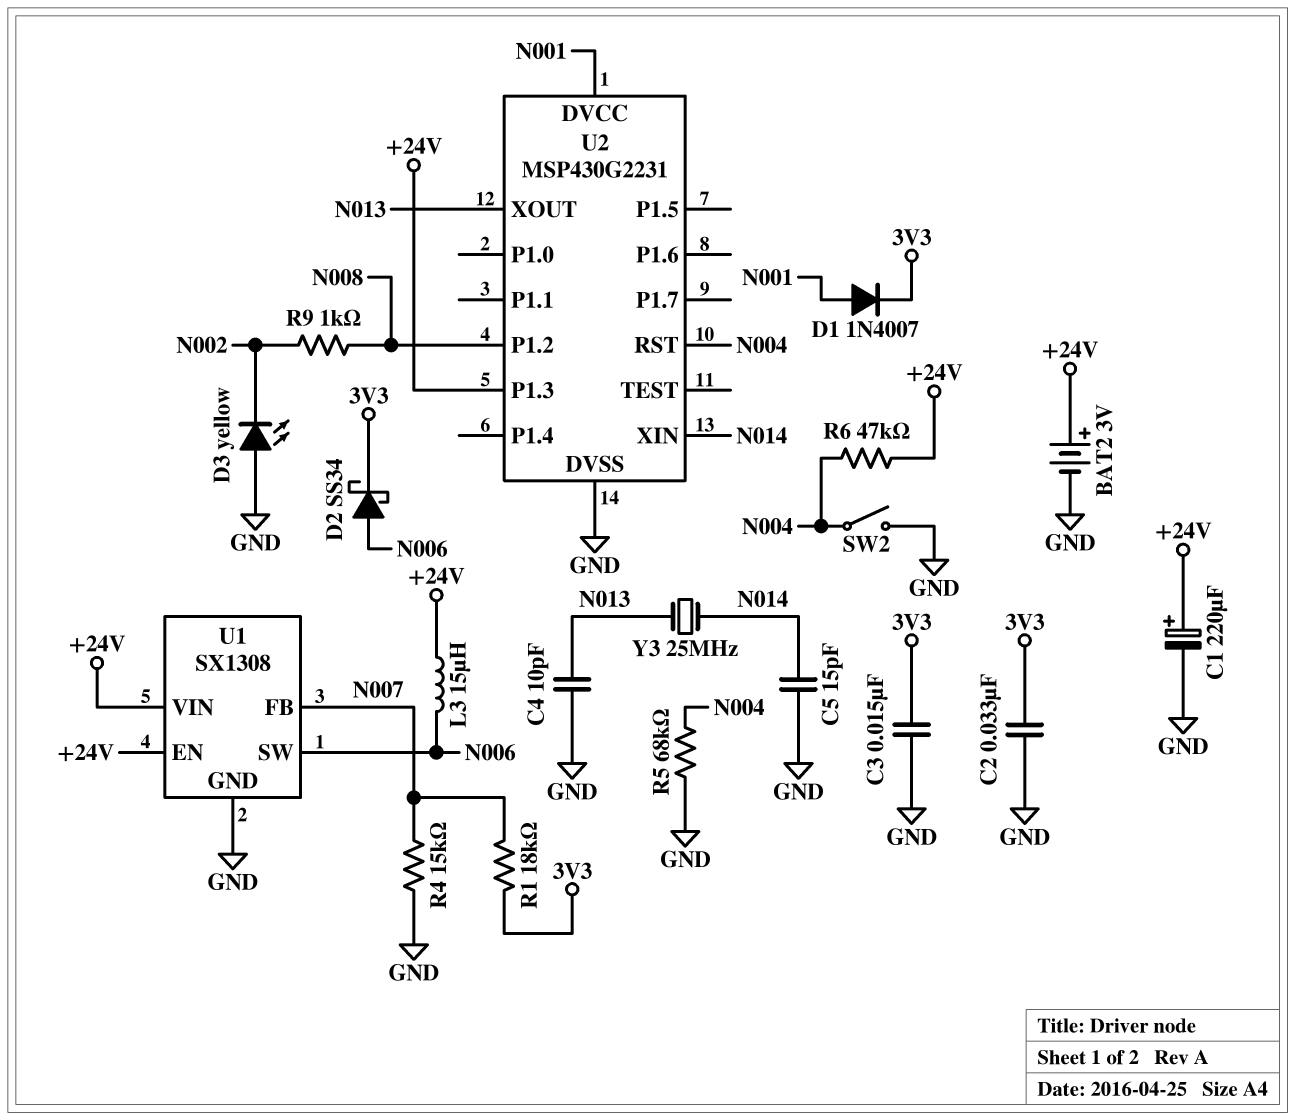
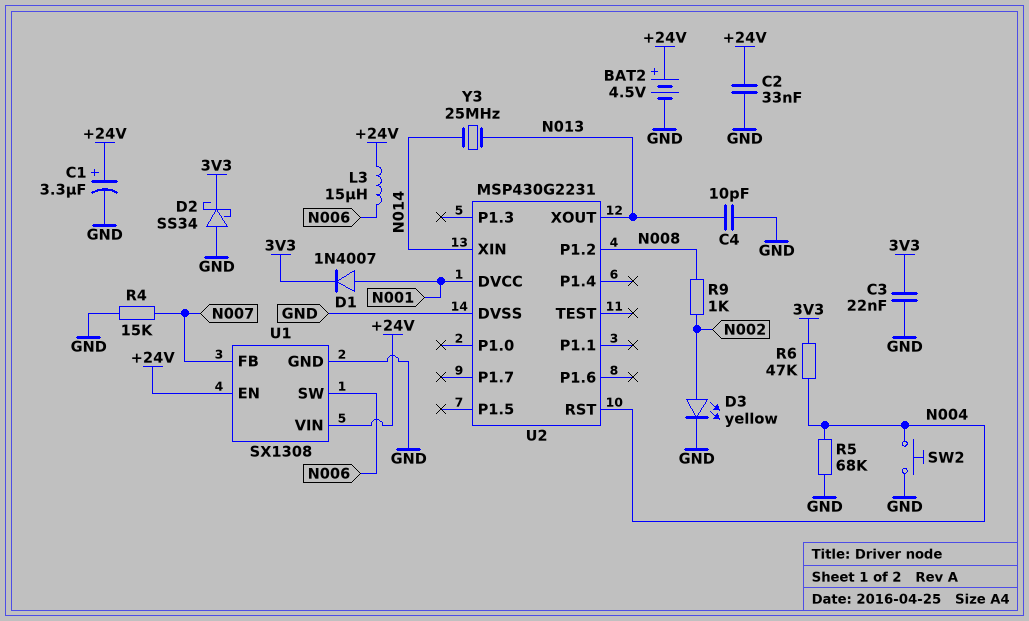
BAT2: 3V (plus +24V, minus GND) -> 4.5V (plus +24V, minus GND)
C1: 220uF (plus +24V, minus GND) -> 3.3uF (plus +24V, minus GND)
C2: 33nF (3V3, GND) -> 33nF (+24V, GND)
C3: 15nF (3V3, GND) -> 22nF (3V3, GND)
C5: 15pF (GND, N014) -> none
D2: schottky SS34 (A N006, K 3V3) -> schottky SS34 (A GND, K 3V3)
D3: LED yellow (A GND, K N002) -> LED yellow (A N002, K GND)
R1: 18k (3V3, N007) -> none
R6: 47k (+24V, N004) -> 47k (3V3, N004)
SW2: switch (GND, N004) -> button (GND, N004)
U2 pin P1.3: +24V -> none

